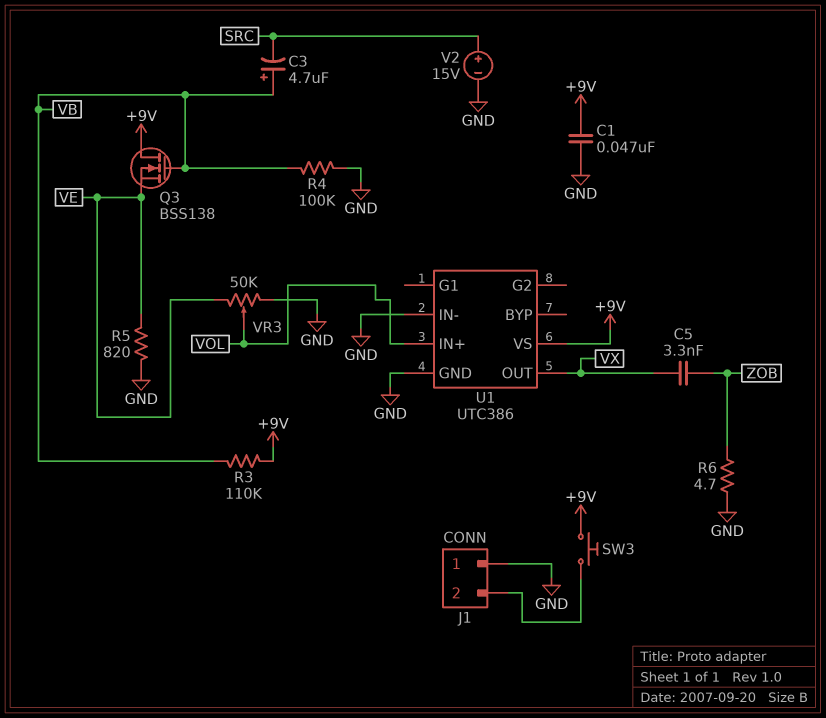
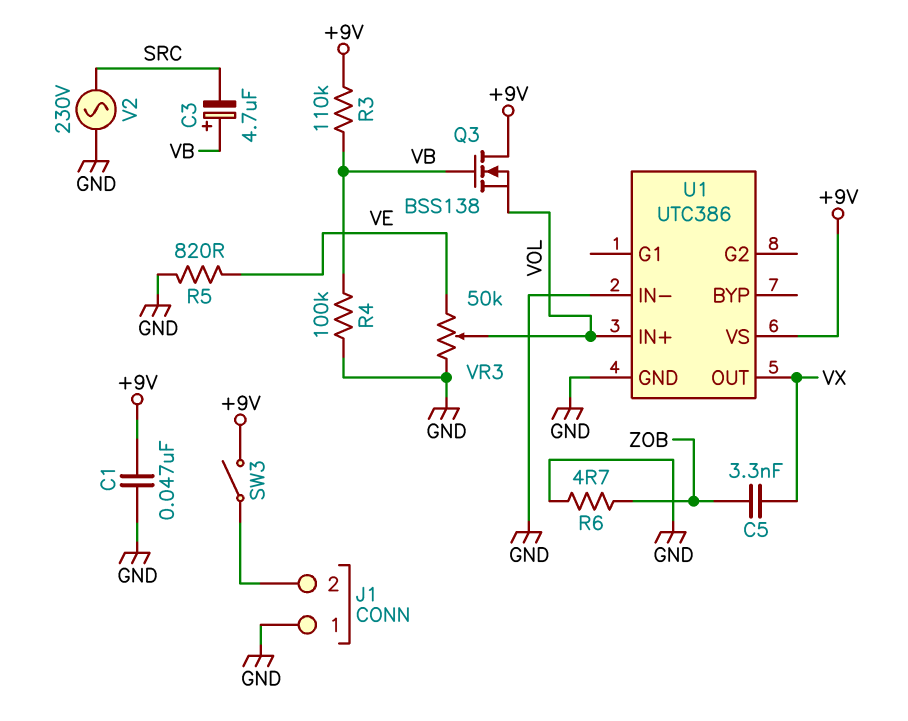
Q3: NMOS BSS138 (G VB, D +9V, S VE) -> NMOS BSS138 (G VB, D +9V, S VOL)
SW3: button (+9V, J1/2) -> switch (+9V, J1/2)
V2: 15V (plus SRC, minus GND) -> AC 230V (GND, SRC)

